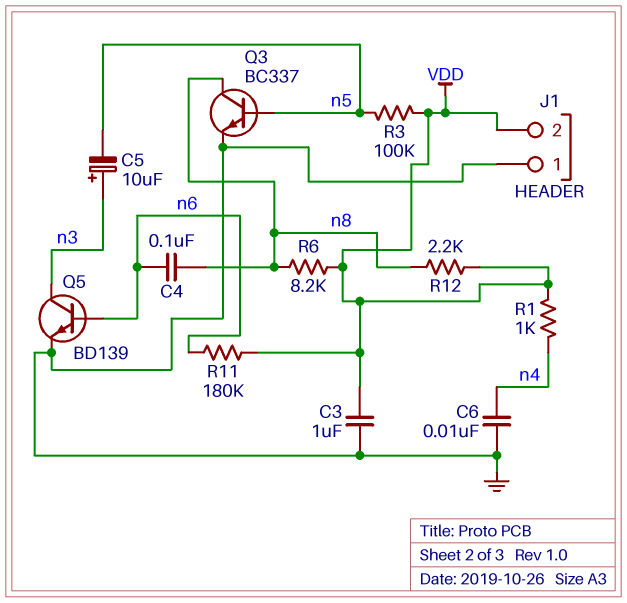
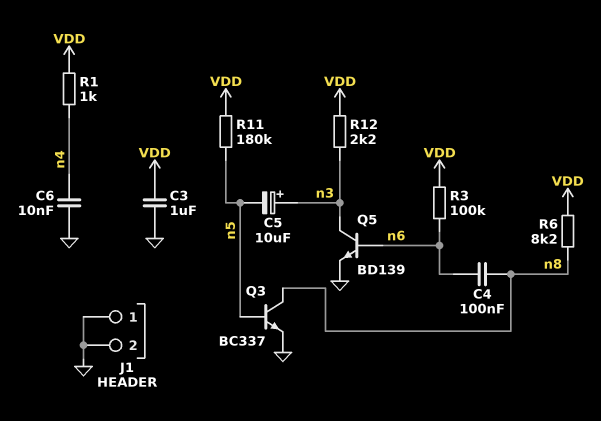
J1 pin 2: VDD -> GND
R3: 100k (VDD, n5) -> 100k (VDD, n6)
R11: 180k (VDD, n6) -> 180k (VDD, n5)
R12: 2.2k (VDD, n8) -> 2.2k (VDD, n3)

